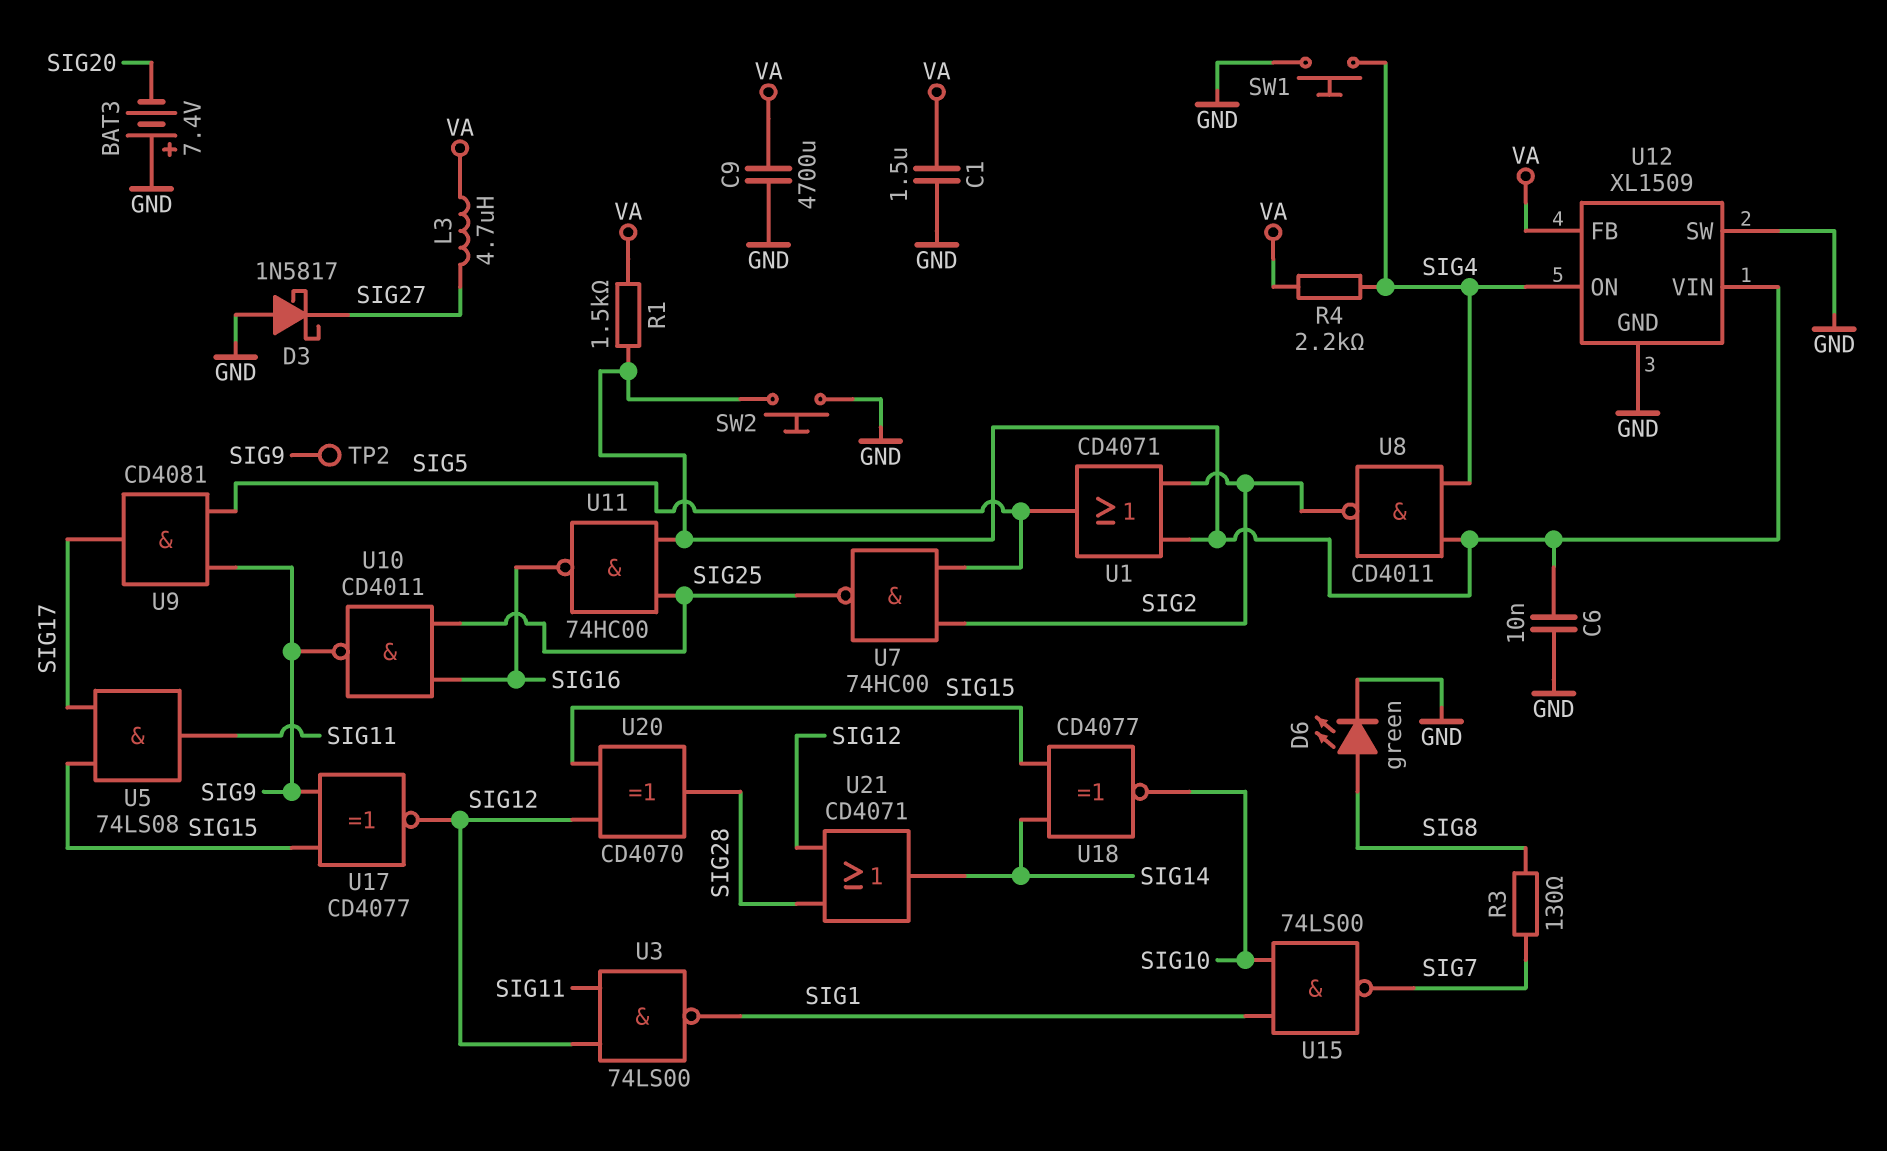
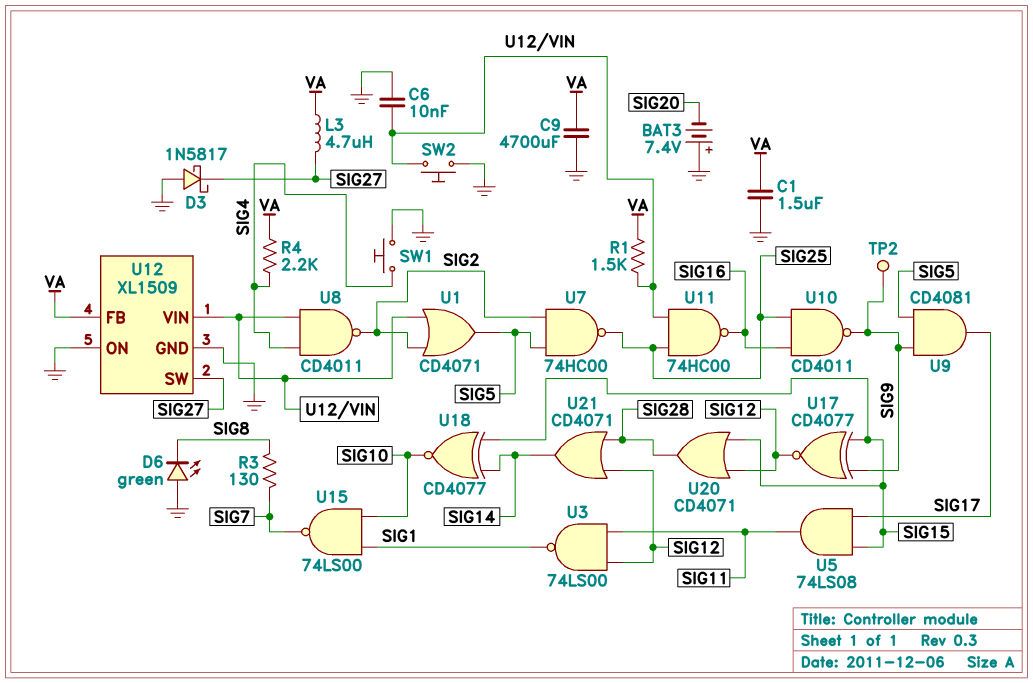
D6: LED green (A SIG8, K GND) -> LED green (A GND, K SIG8)
U12 pin ON: SIG4 -> GND
U12 pin SW: GND -> SIG27
U20: XOR CD4070 (in SIG12, in SIG15, out SIG28) -> OR CD4071 (in SIG12, in SIG15, out SIG28)

